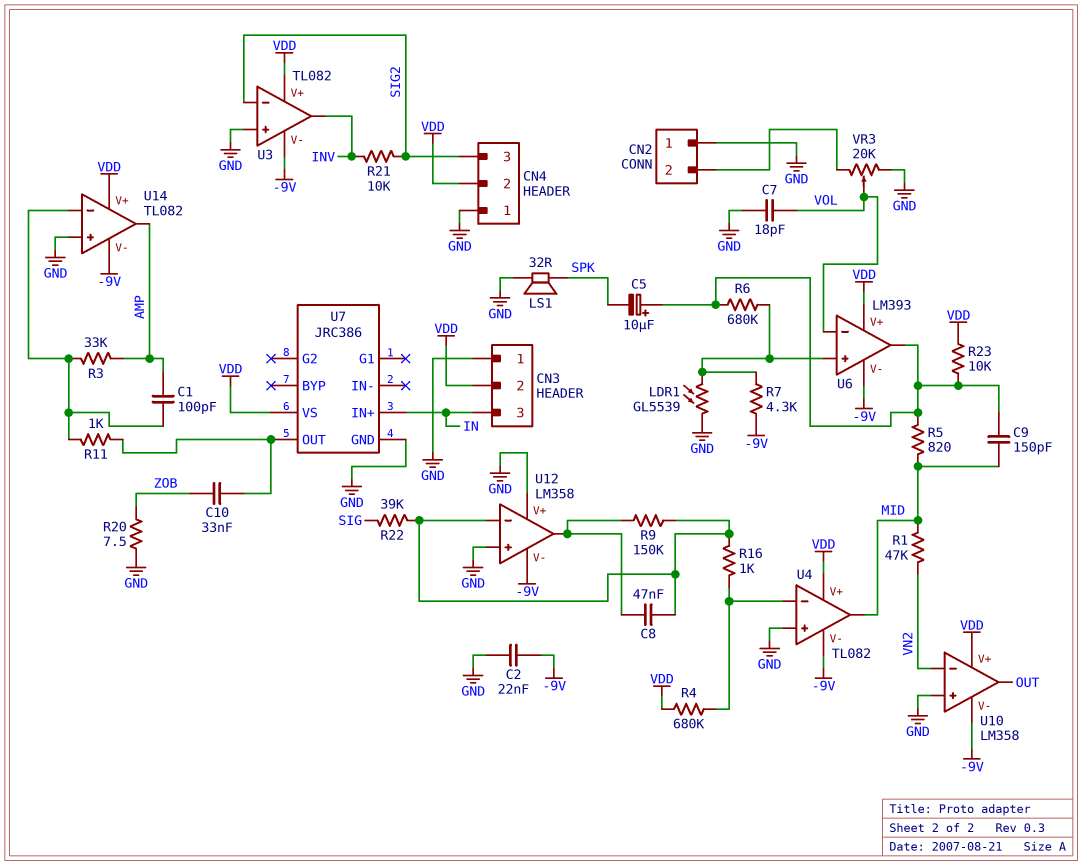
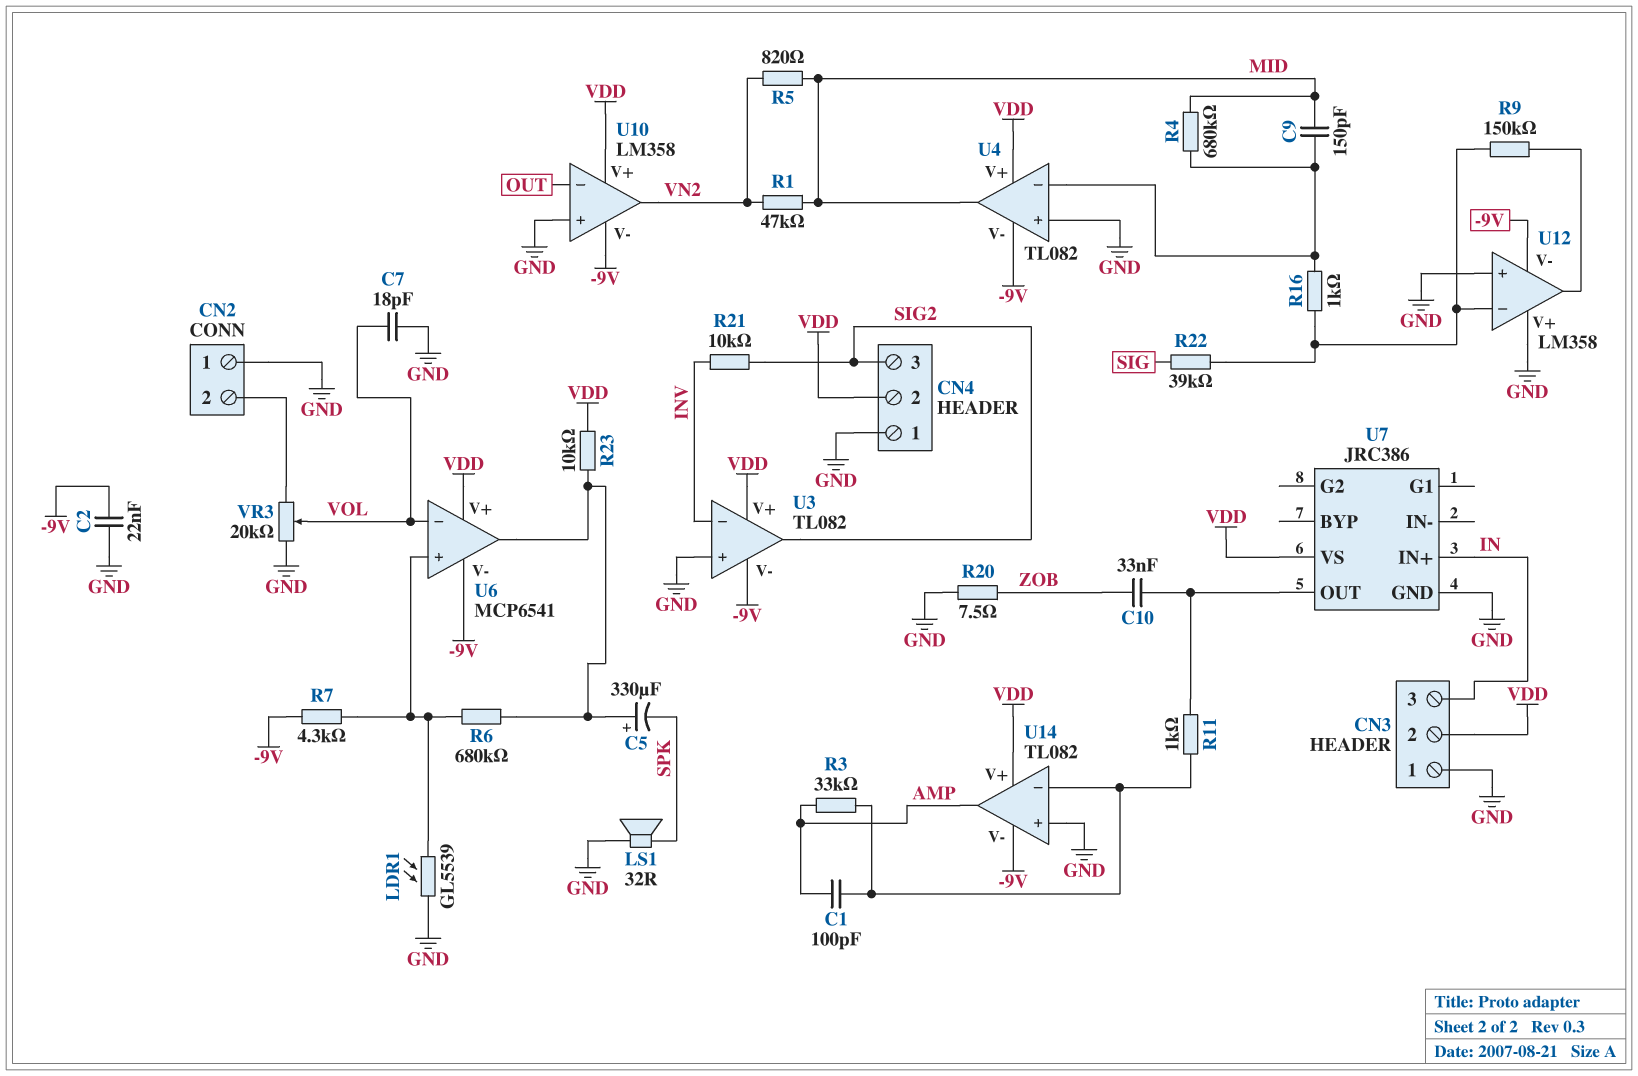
C5: 10uF (plus U6/out, minus SPK) -> 330uF (plus U6/out, minus SPK)
C8: 47nF (U12/in-, U12/out) -> none
C9: 150pF (MID, U6/out) -> 150pF (MID, U4/in-)
R4: 680k (U4/in-, VDD) -> 680k (MID, U4/in-)
R5: 820 (MID, U6/out) -> 820 (MID, VN2)
U3 pin in-: SIG2 -> INV
U3 pin out: INV -> SIG2
U6: LM393 -> MCP6541
U10 pin in-: VN2 -> OUT
U10 pin out: OUT -> VN2

